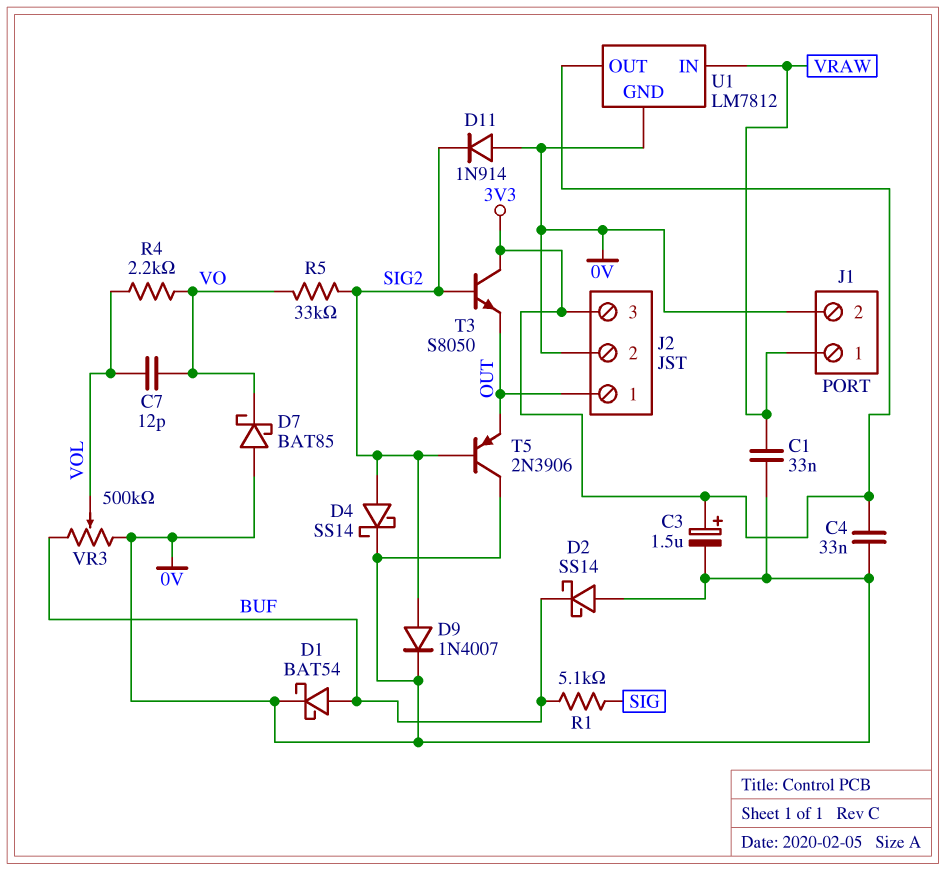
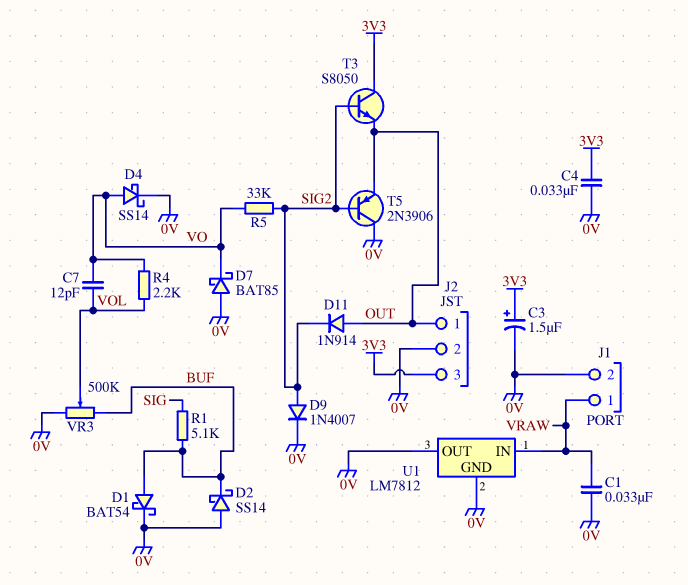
D4: schottky SS14 (A SIG2, K 0V) -> schottky SS14 (A VO, K 0V)
D11: diode 1N914 (A 0V, K SIG2) -> diode 1N914 (A OUT, K SIG2)
U1 pin OUT: 3V3 -> 0V

